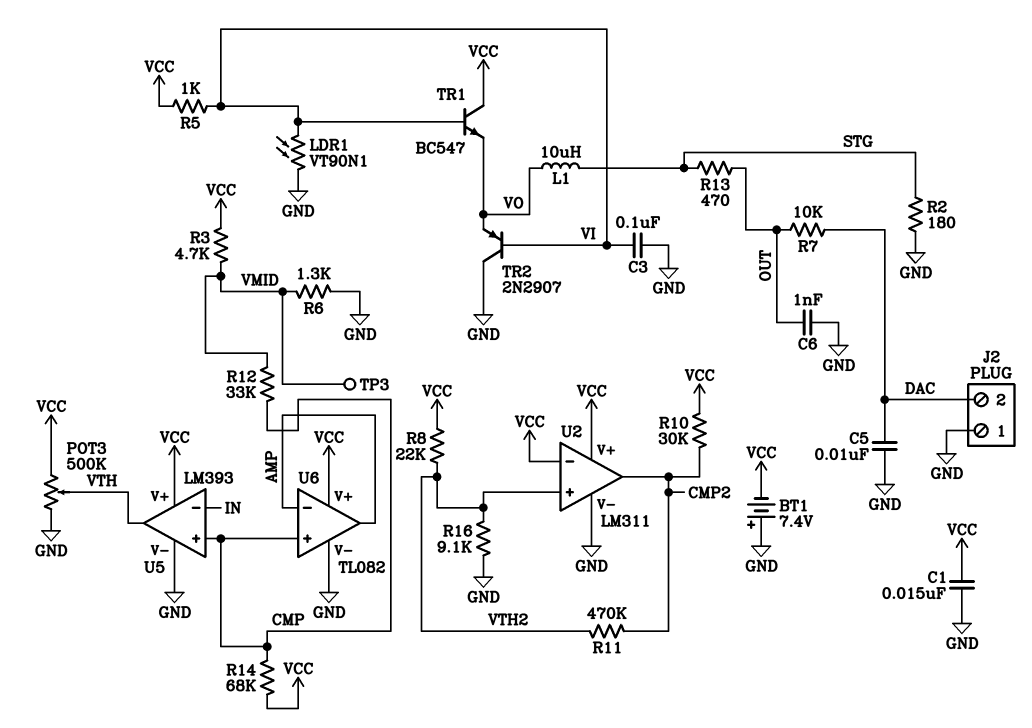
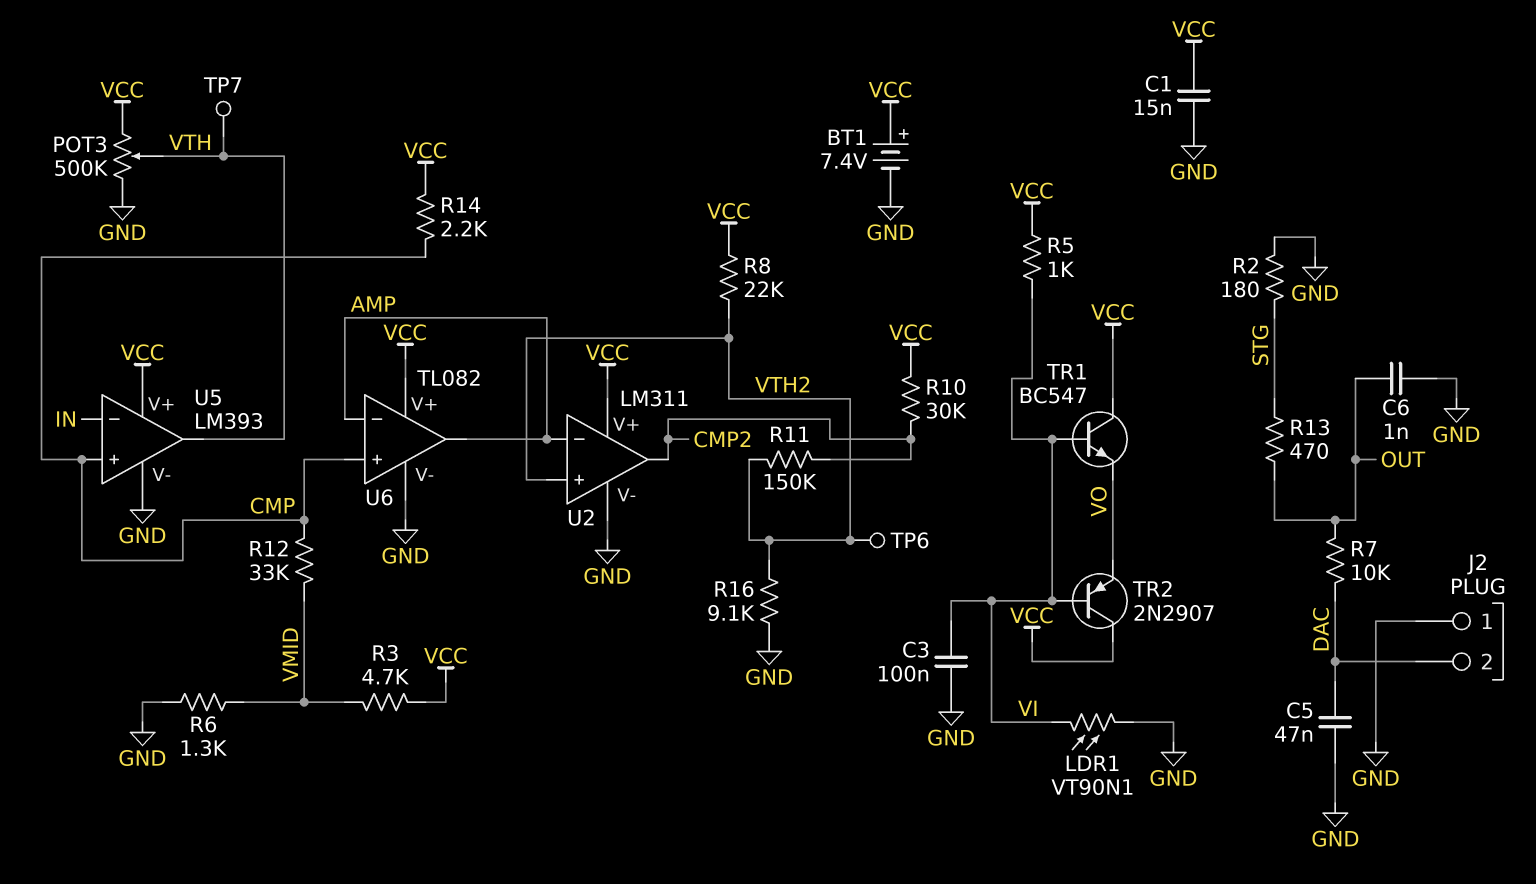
BT1: 7.4V (plus GND, minus VCC) -> 7.4V (plus VCC, minus GND)
C5: 10nF (DAC, GND) -> 47nF (DAC, GND)
L1: 10uH (STG, VO) -> none
R11: 470k (CMP2, VTH2) -> 150k (CMP2, VTH2)
R14: 68k (CMP, VCC) -> 2.2k (CMP, VCC)
TP3: test point (VMID) -> none
TP6: none -> test point (VTH2)
TP7: none -> test point (VTH)
TR2: PNP 2N2907 (B VI, C GND, E VO) -> PNP 2N2907 (B VI, C VCC, E VO)
U2 pin in-: VCC -> AMP

